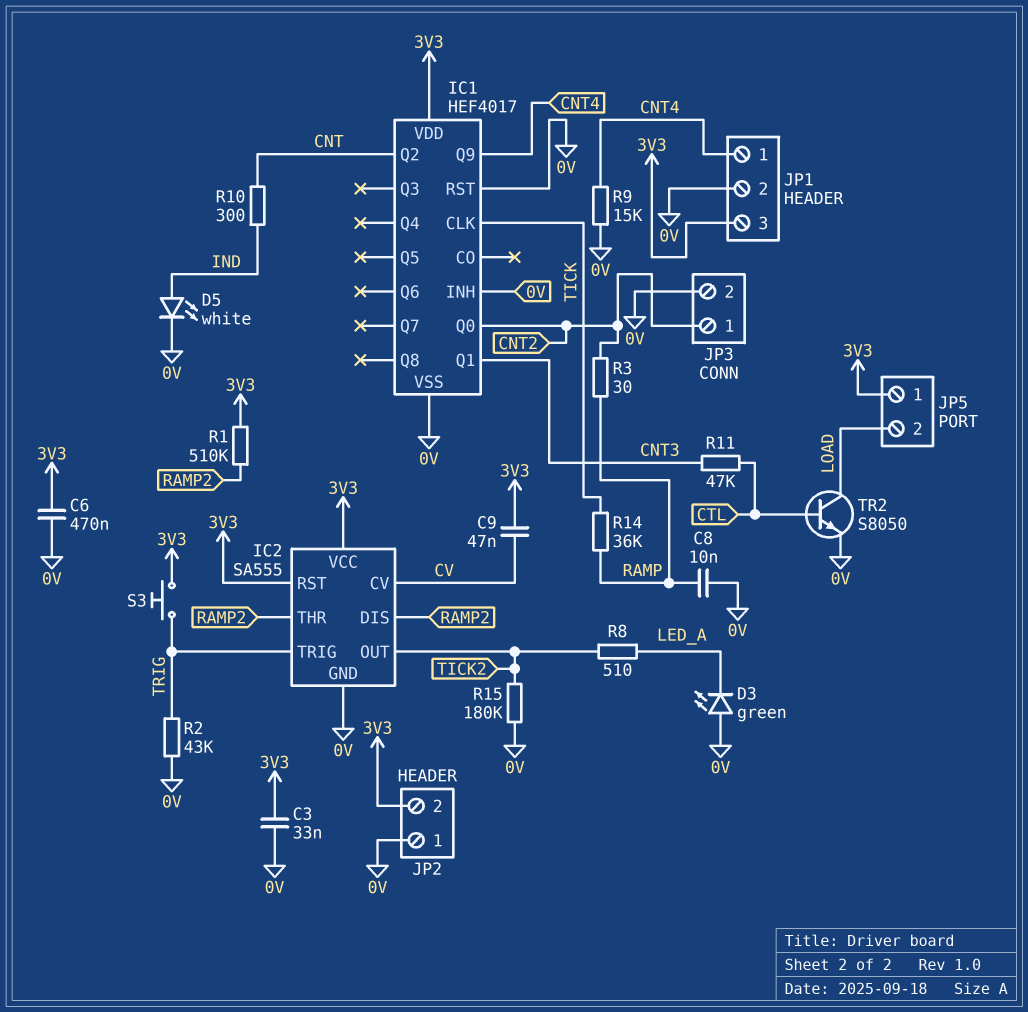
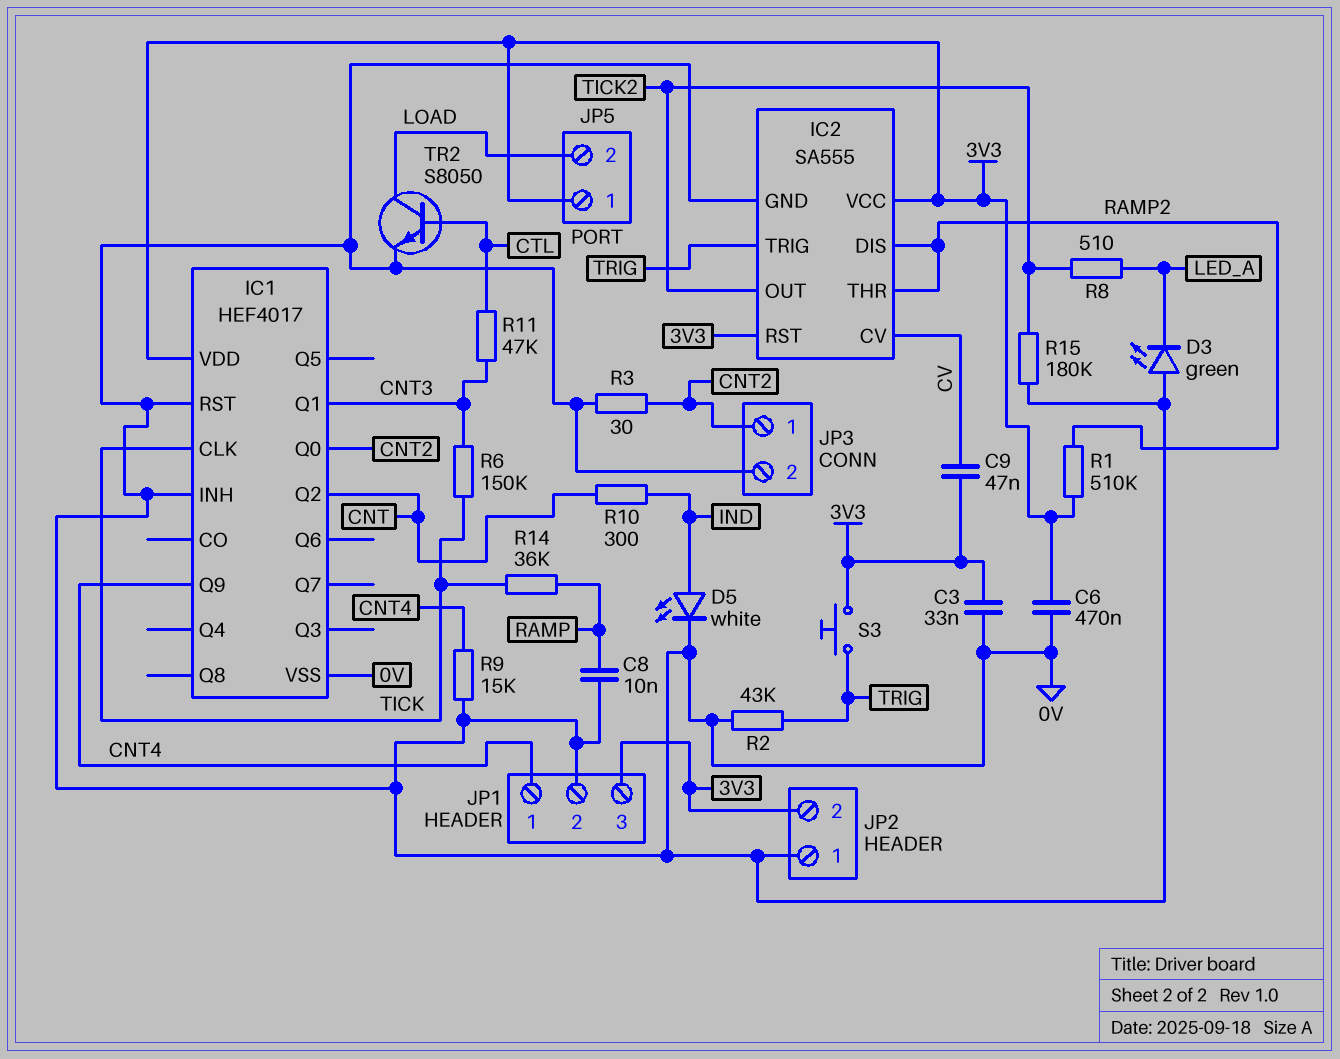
R3: 30 (CNT2, RAMP) -> 30 (0V, CNT2)
R6: none -> 150k (CNT3, TICK)

